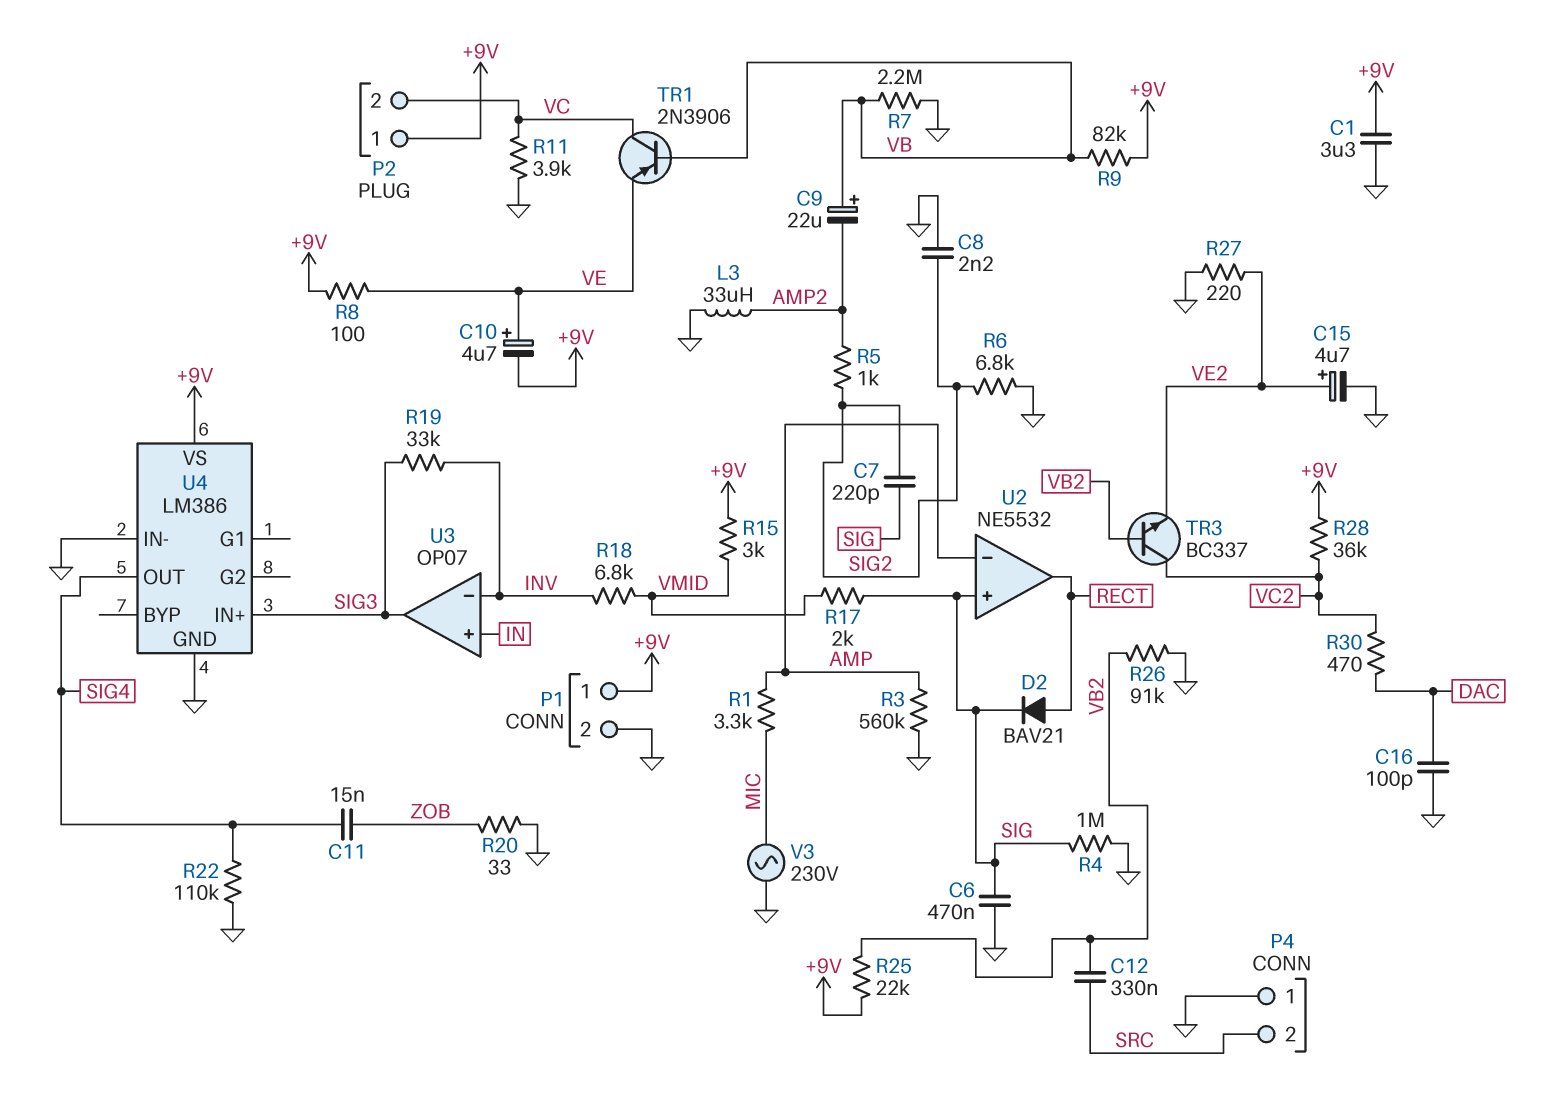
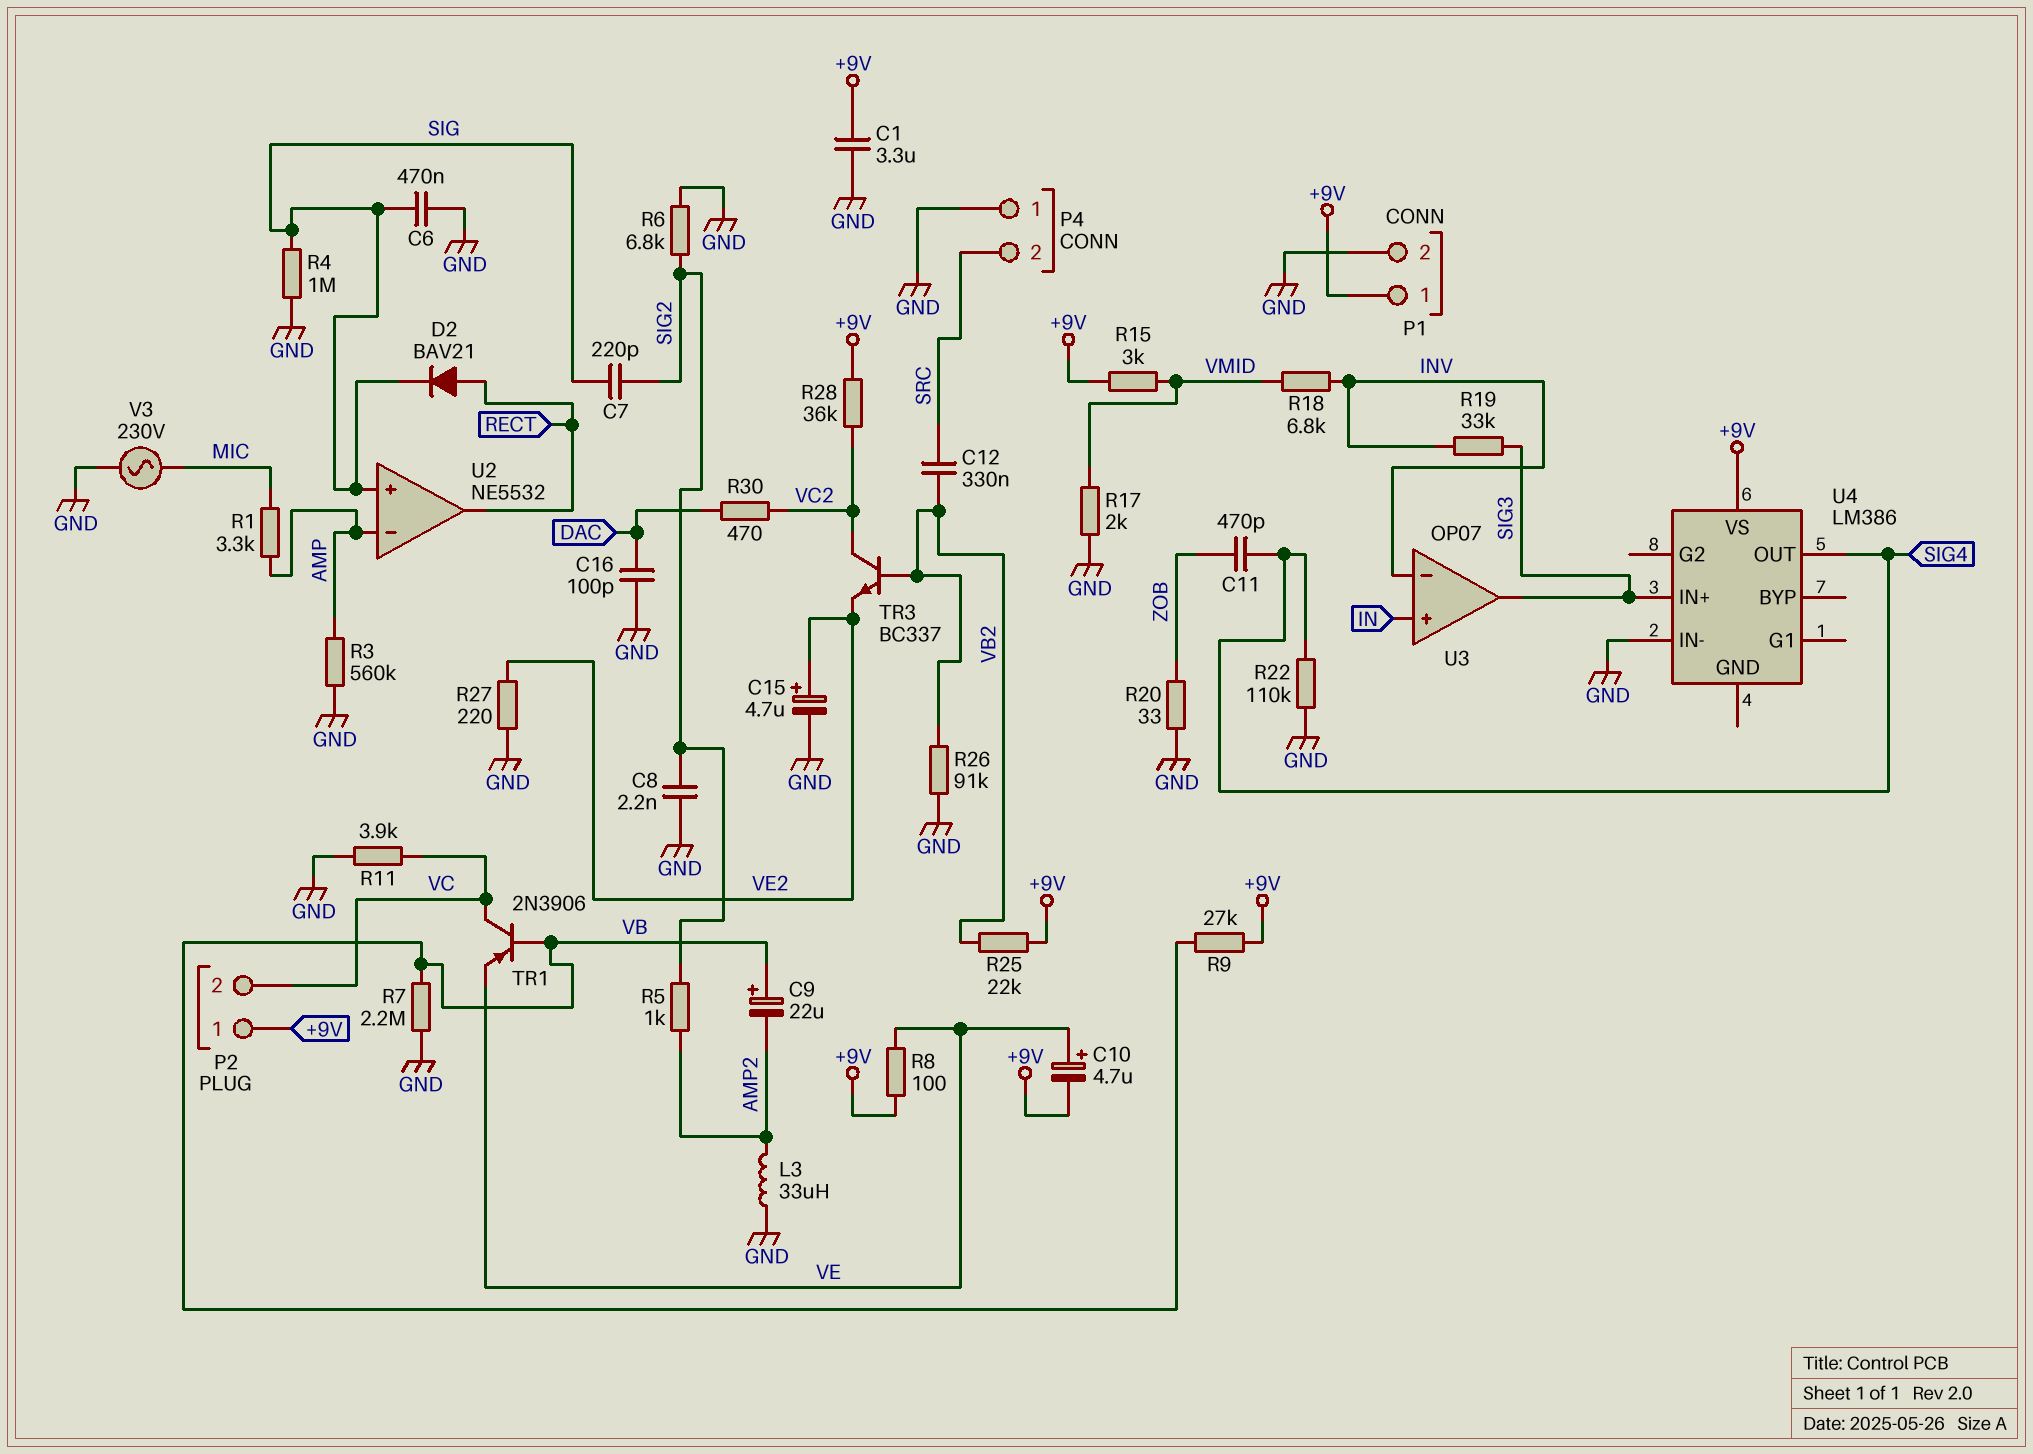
C11: 15nF (SIG4, ZOB) -> 470pF (SIG4, ZOB)
R9: 82k (+9V, VB) -> 27k (+9V, VB)
R17: 2k (SIG, VMID) -> 2k (GND, VMID)
U4 pin GND: GND -> none

